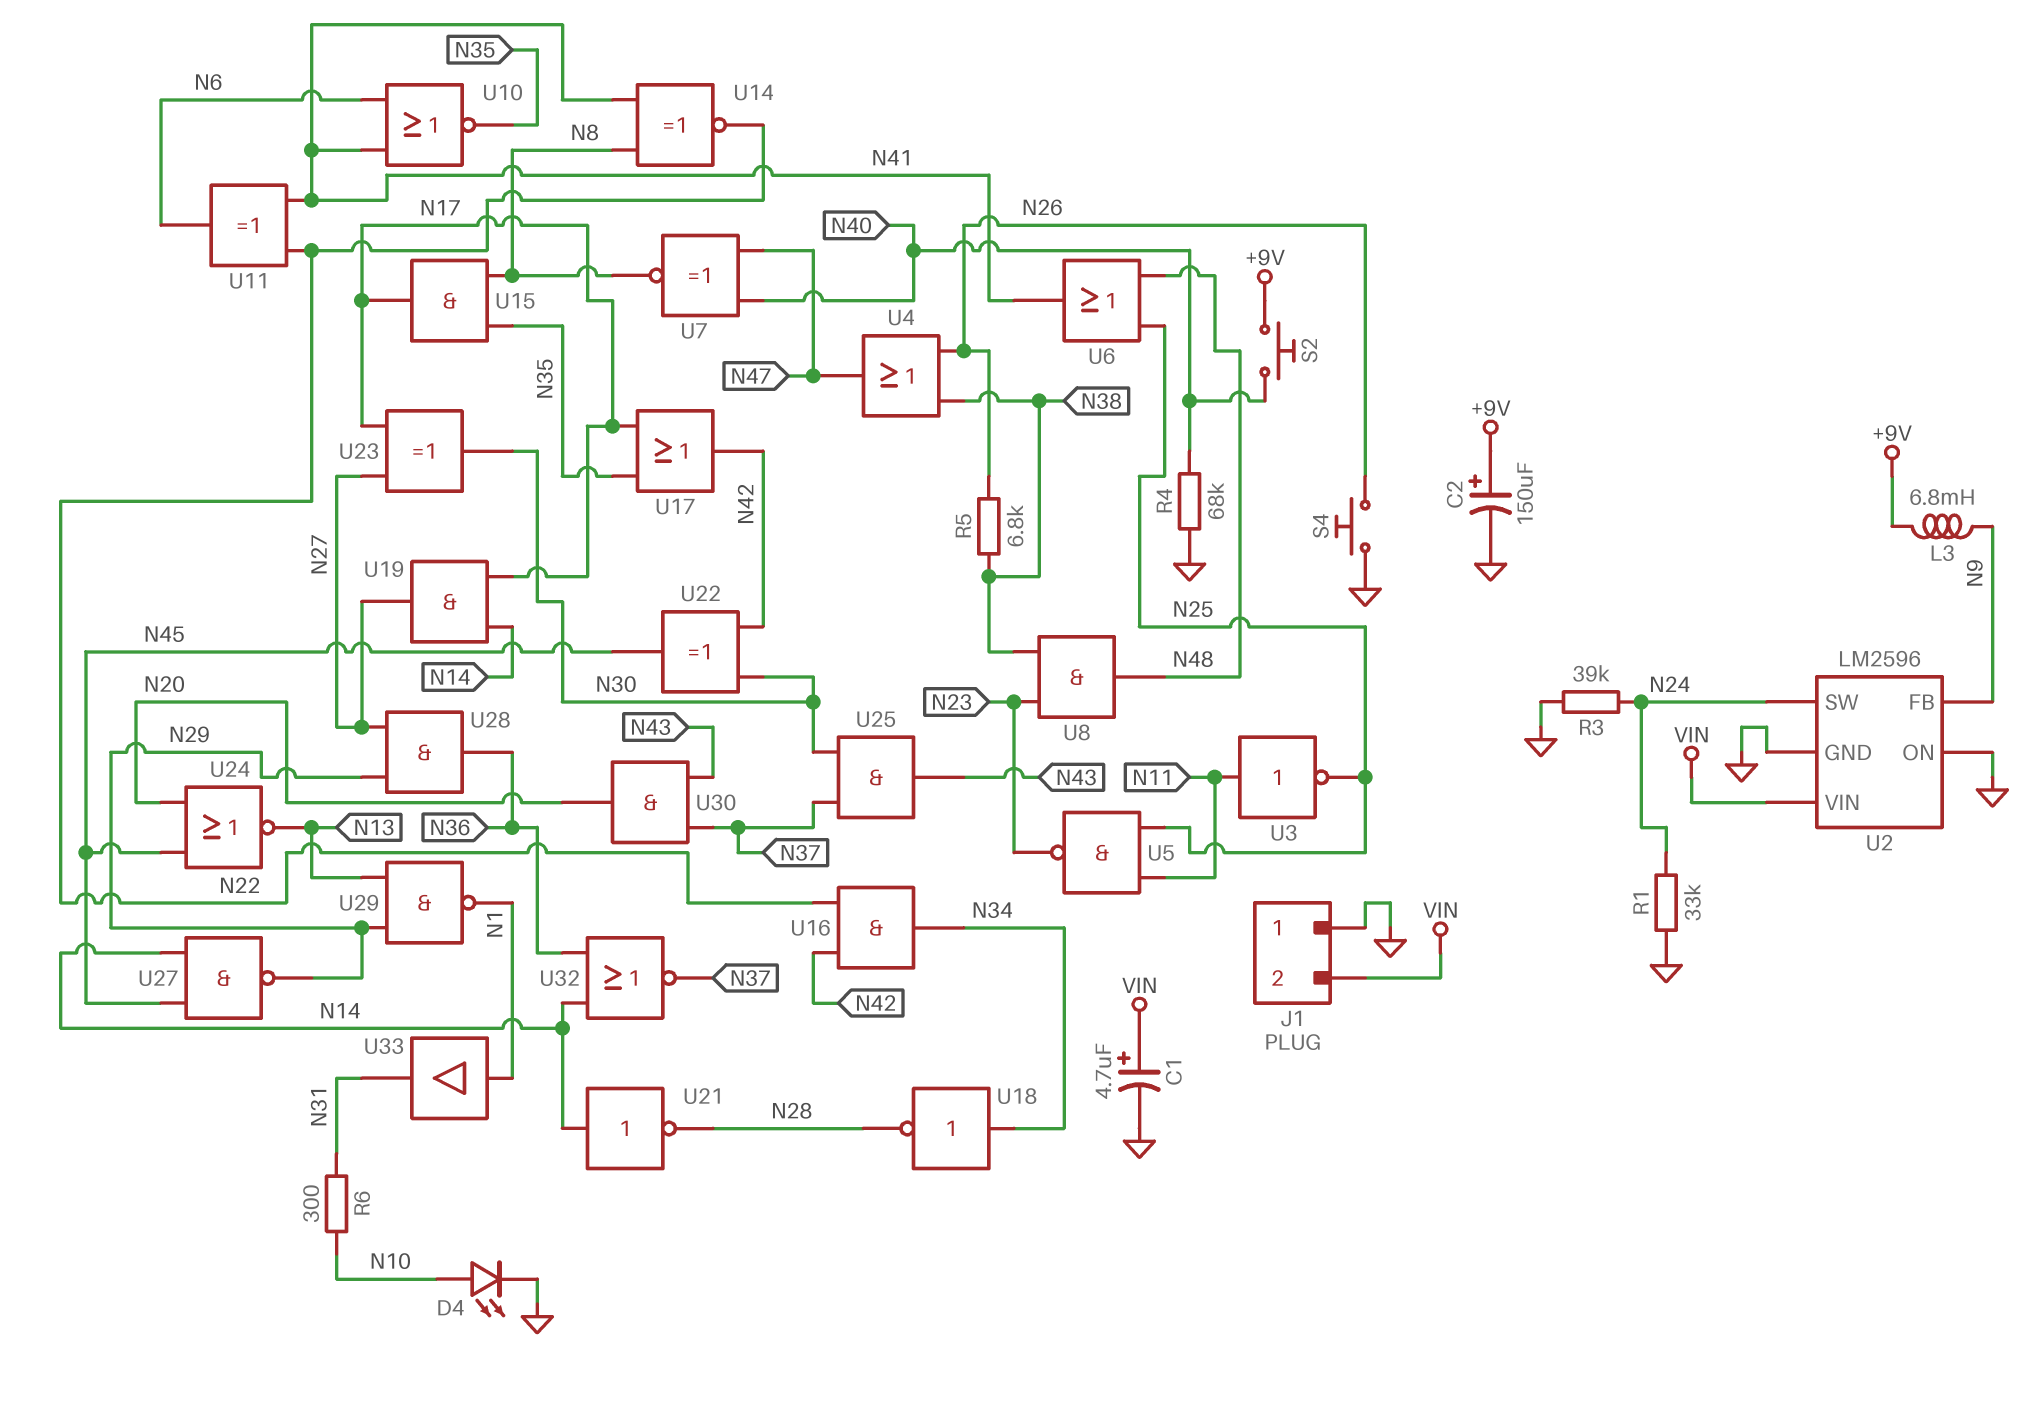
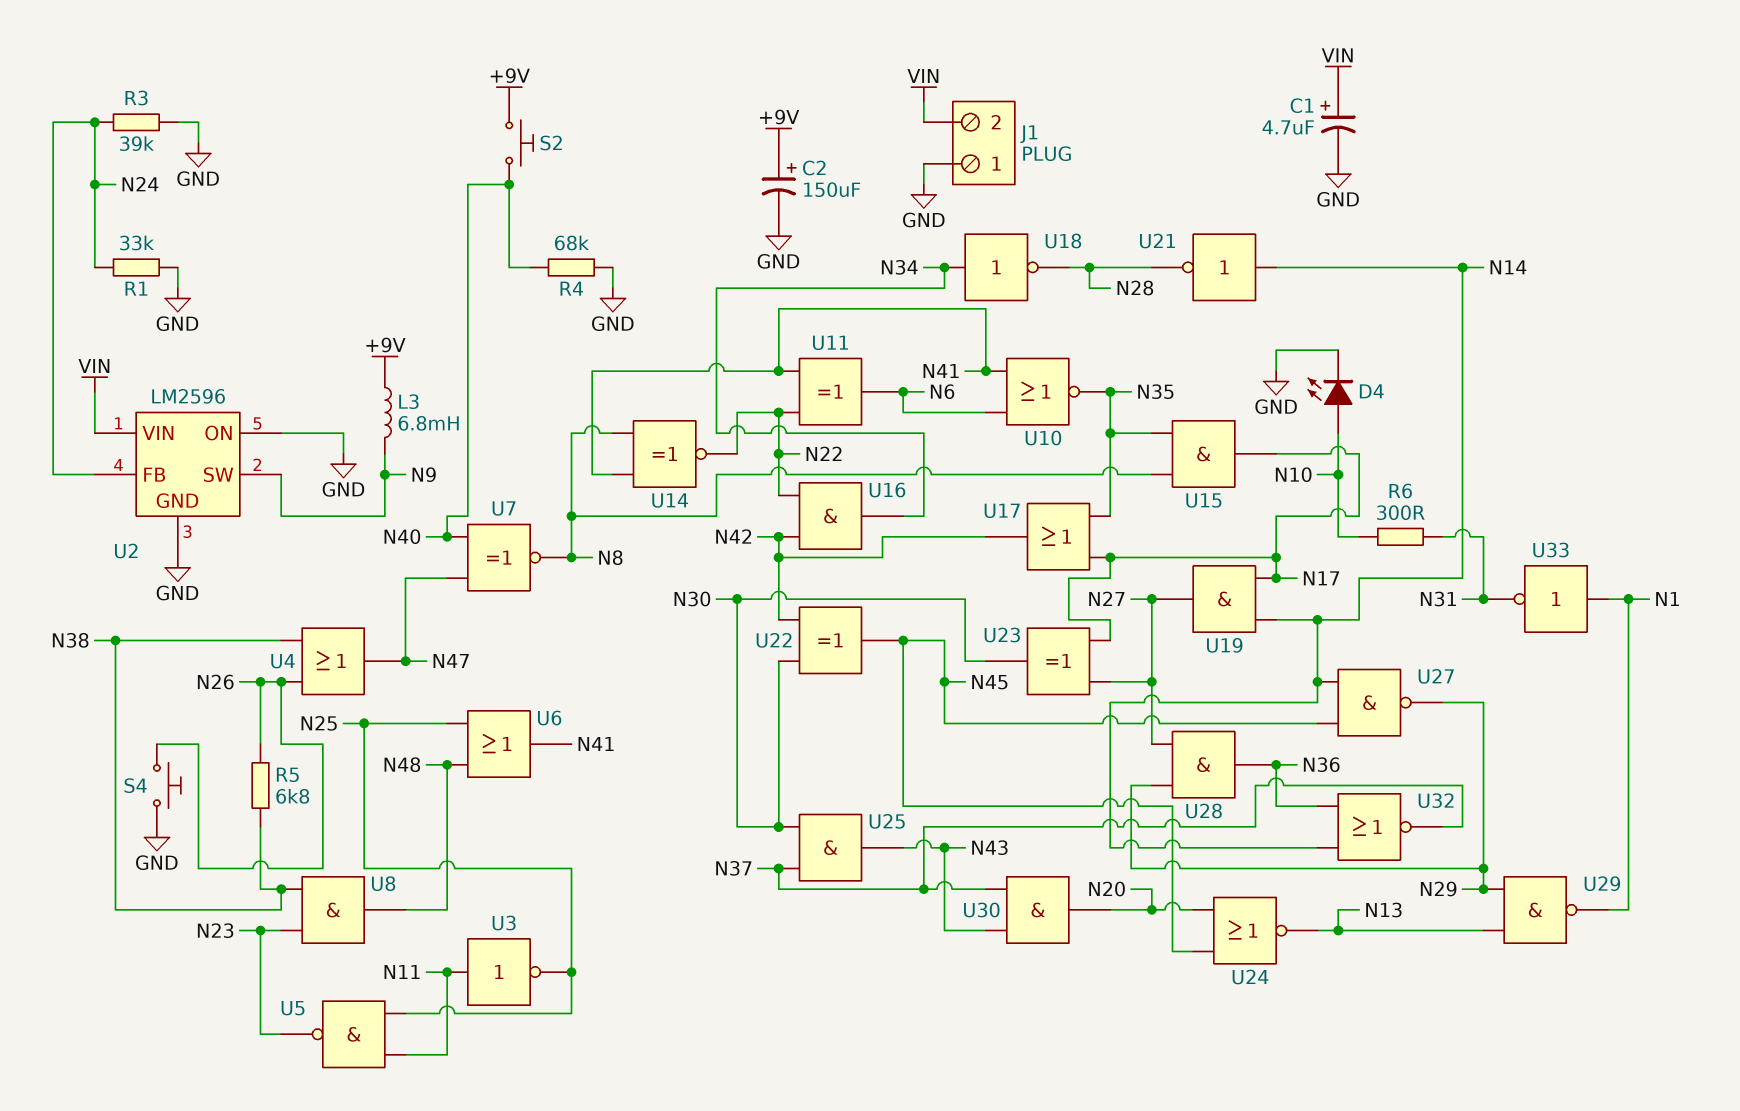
U2 pin FB: N9 -> N24
U2 pin SW: N24 -> N9
U33: buffer (in N1, out N31) -> NOT (in N1, out N31)

